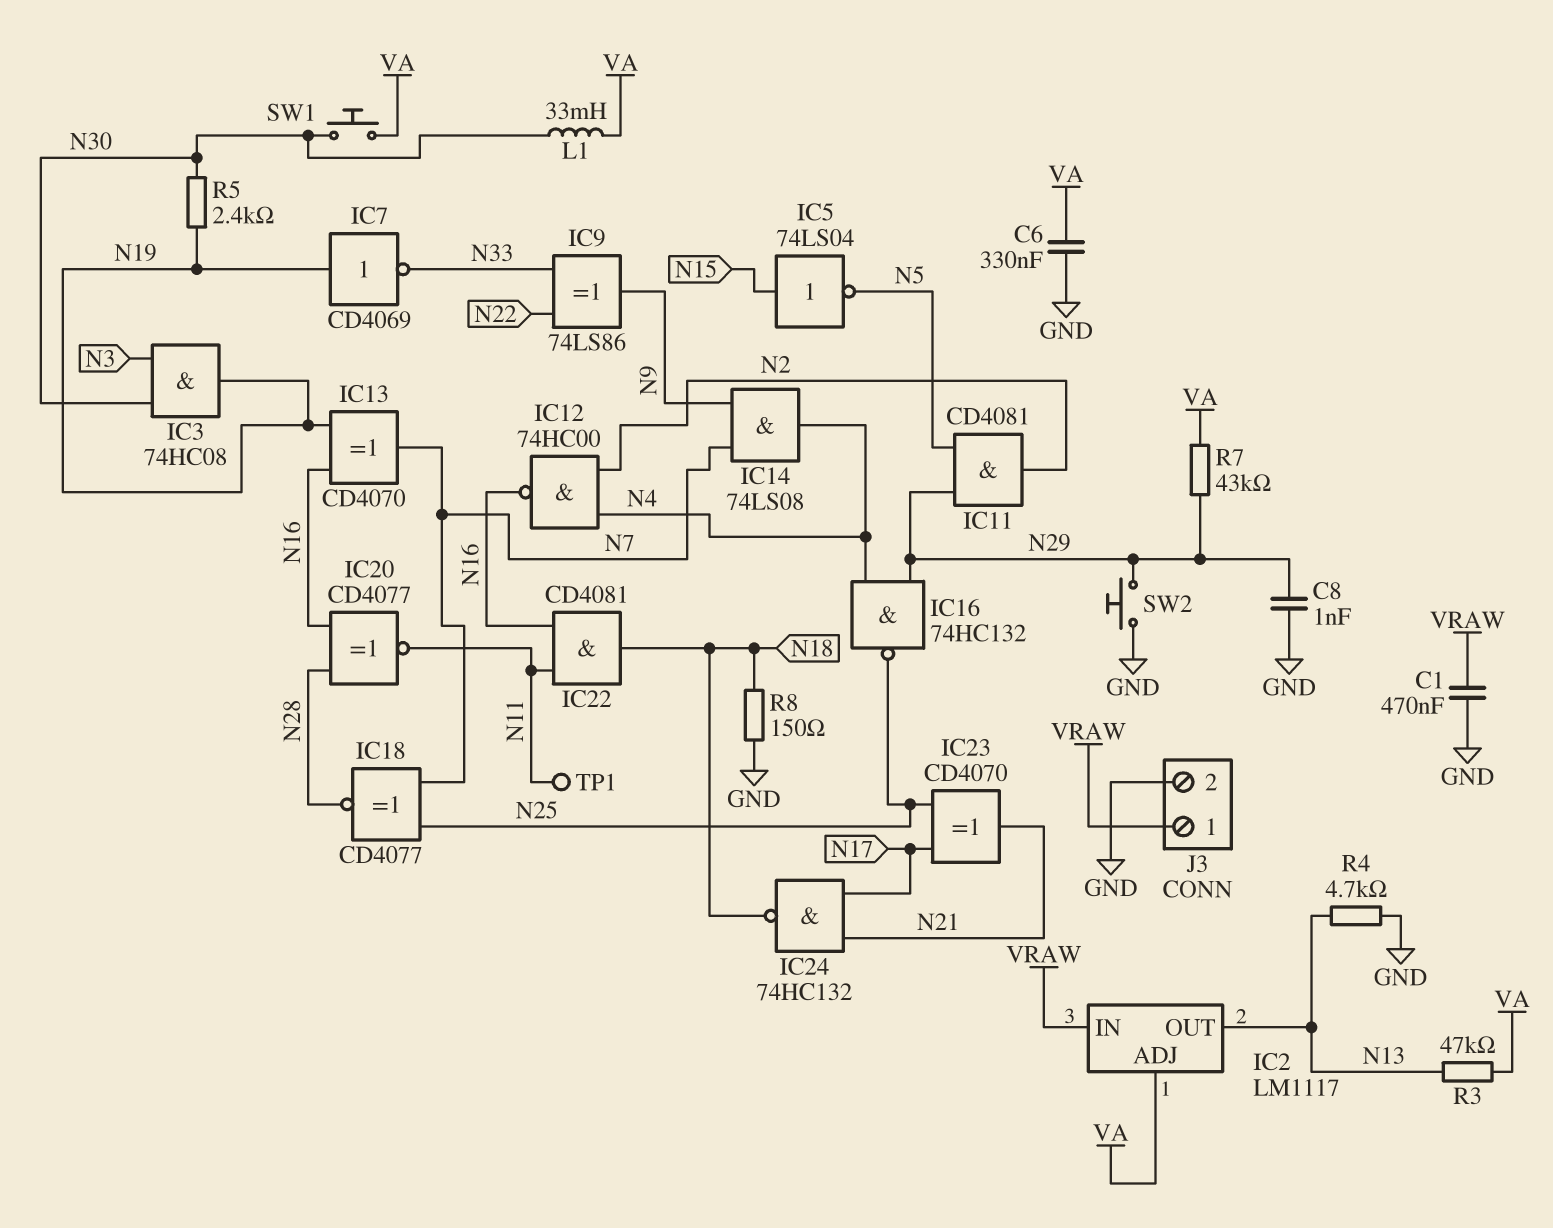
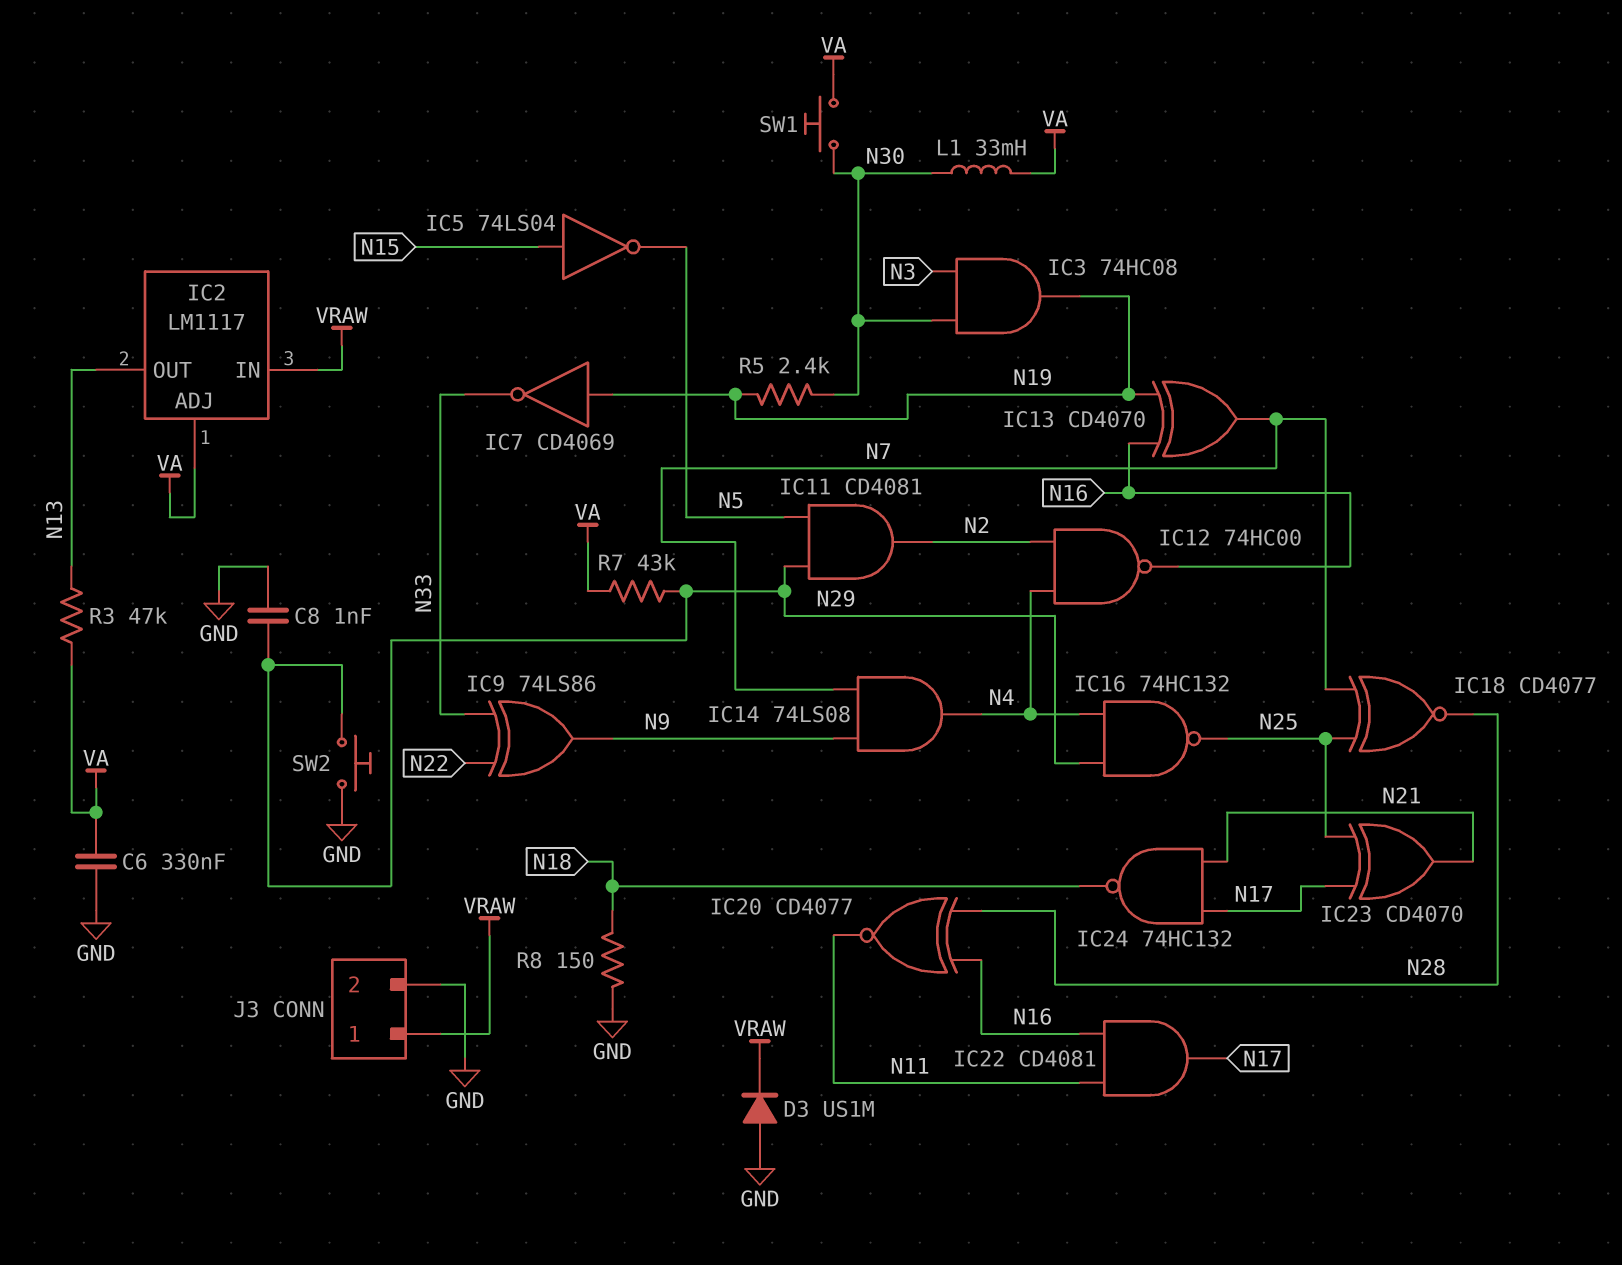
C1: 470nF (GND, VRAW) -> none
D3: none -> diode US1M (A GND, K VRAW)
IC22: AND CD4081 (in N11, in N16, out N18) -> AND CD4081 (in N11, in N16, out N17)
R4: 4.7k (GND, N13) -> none
TP1: test point (N11) -> none

